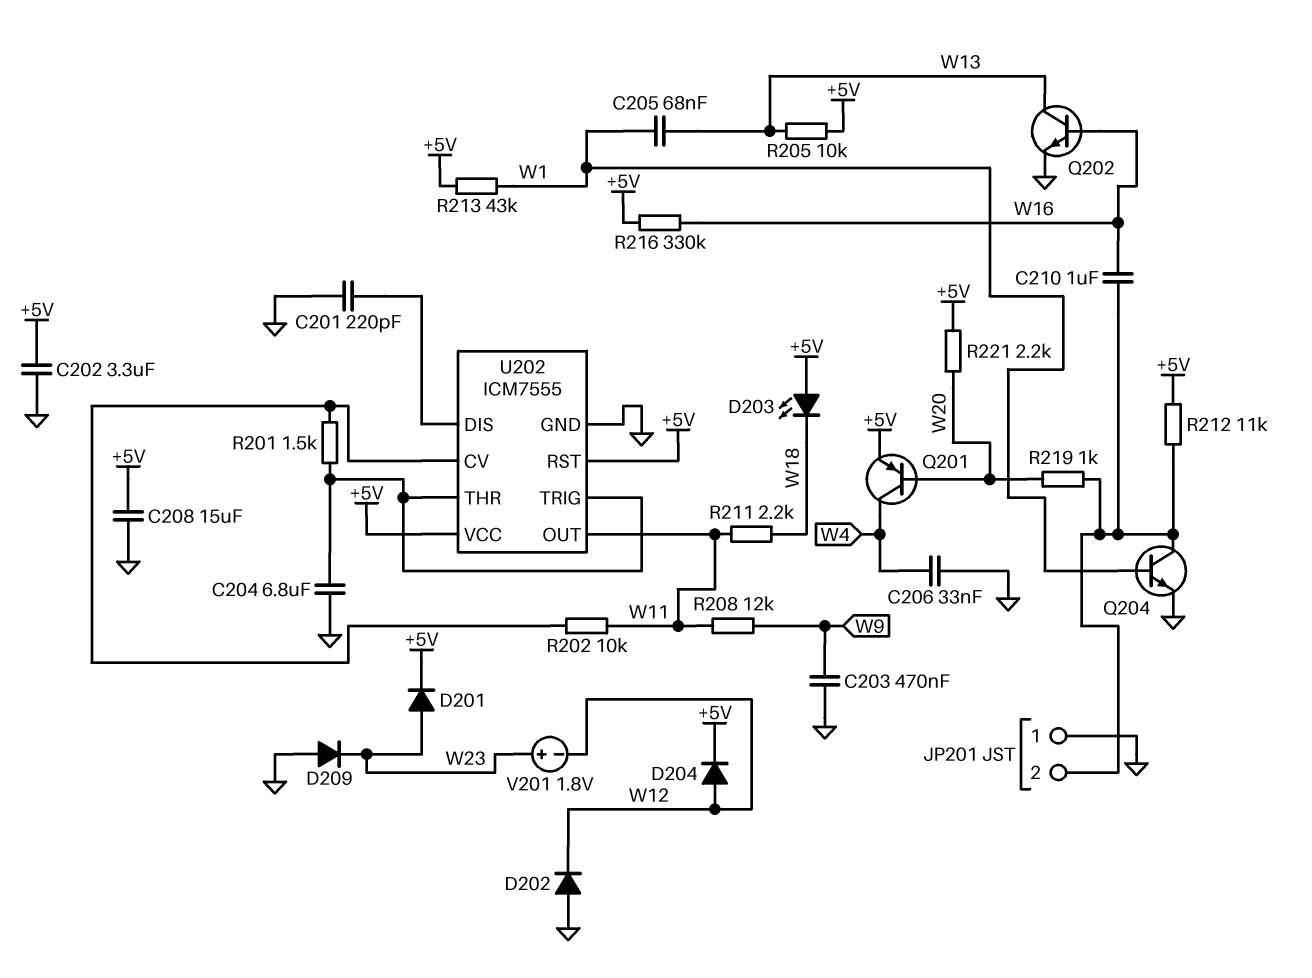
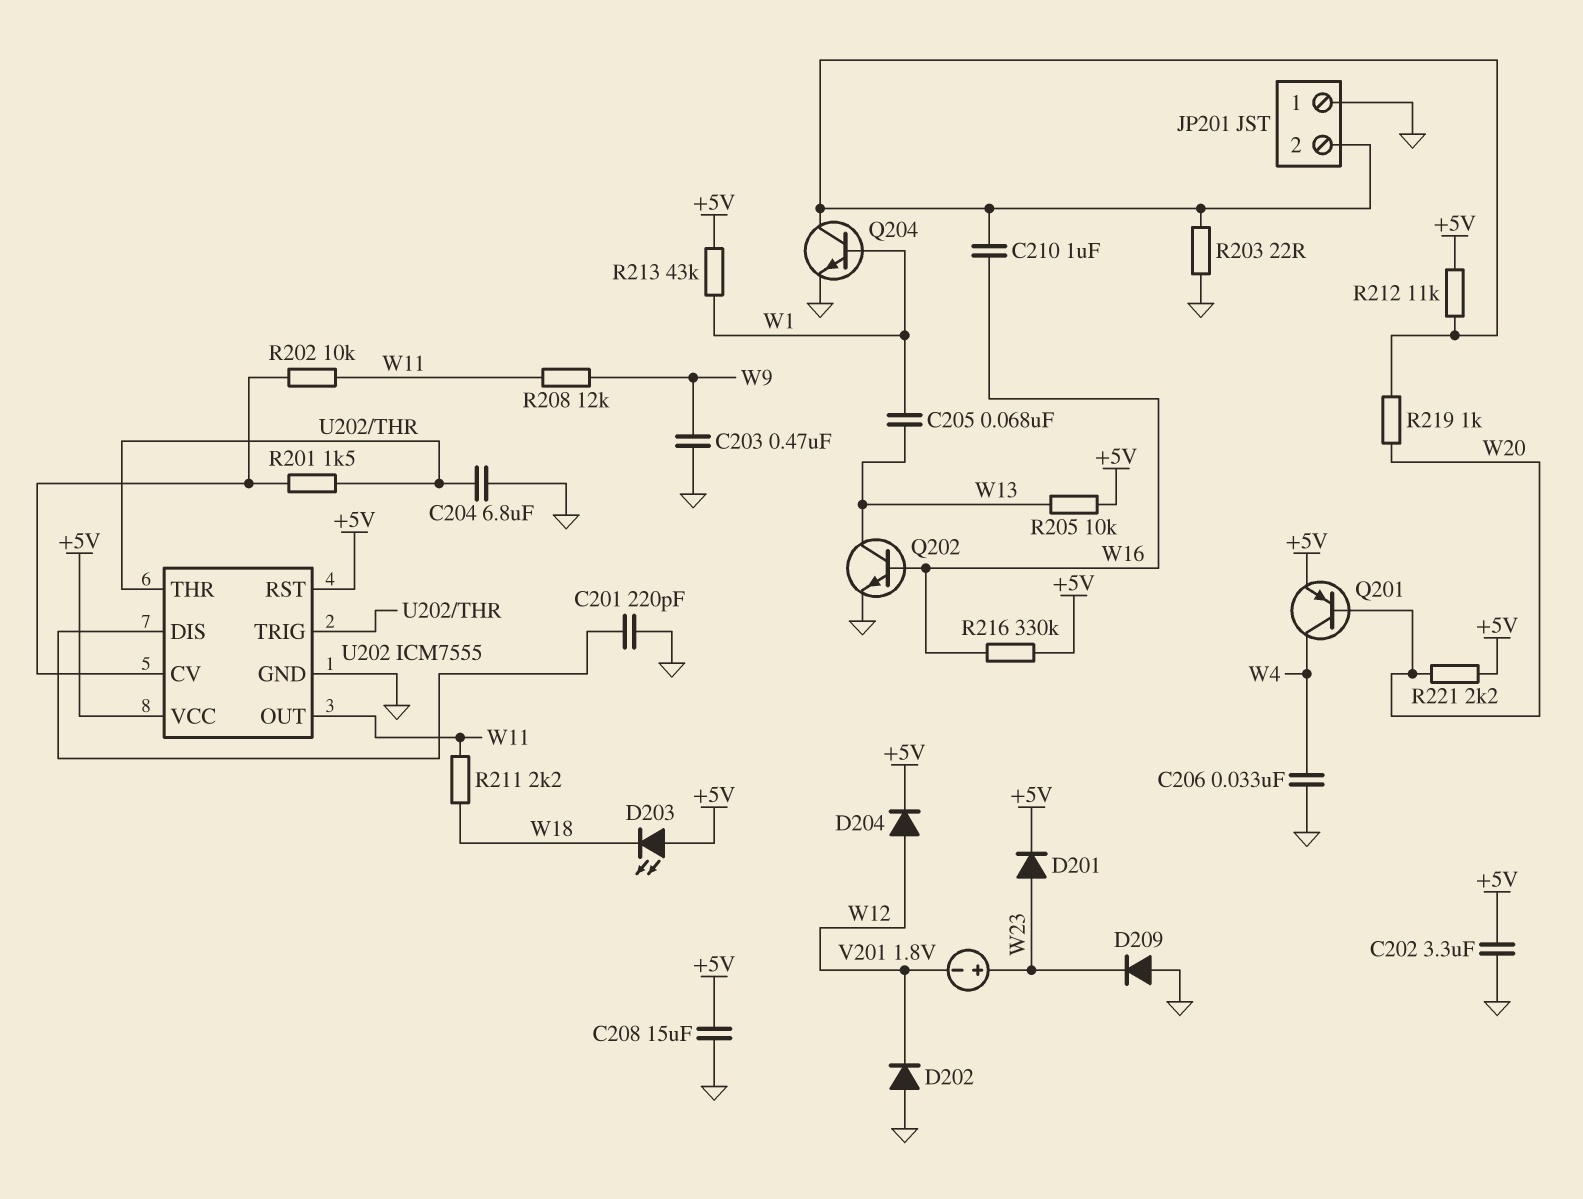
R203: none -> 22 (GND, JP201/2)

